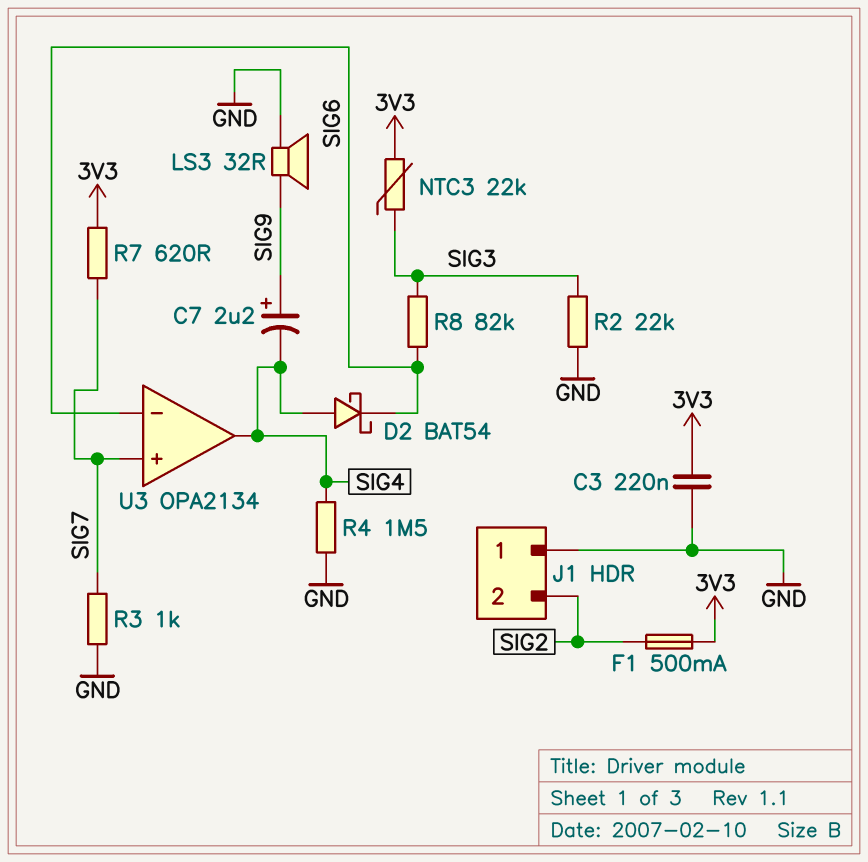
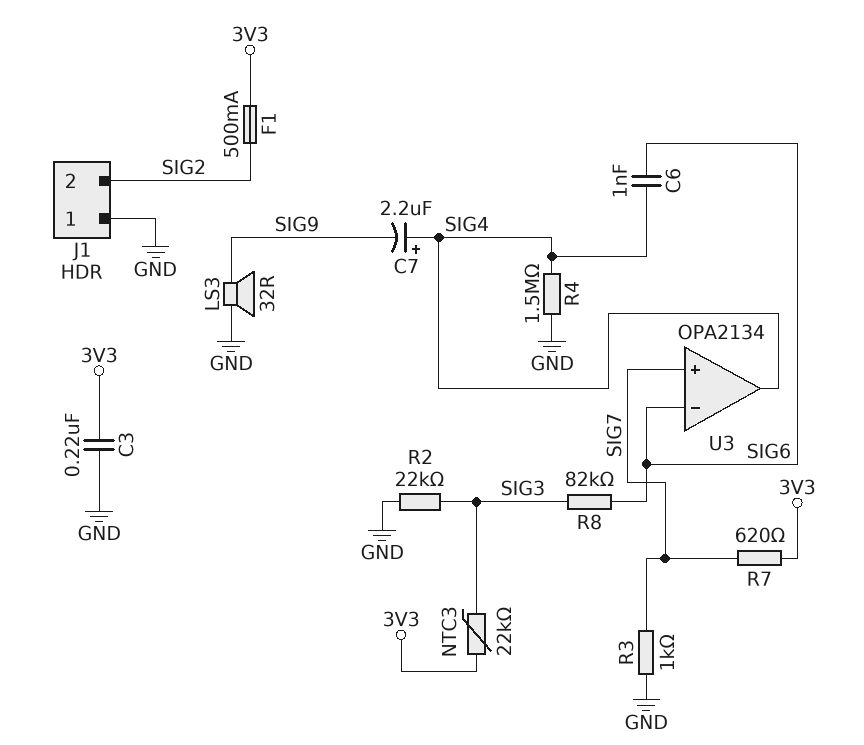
C6: none -> 1nF (SIG4, SIG6)
C7: 2.2uF (plus SIG9, minus SIG4) -> 2.2uF (plus SIG4, minus SIG9)
D2: schottky BAT54 (A SIG4, K SIG6) -> none

